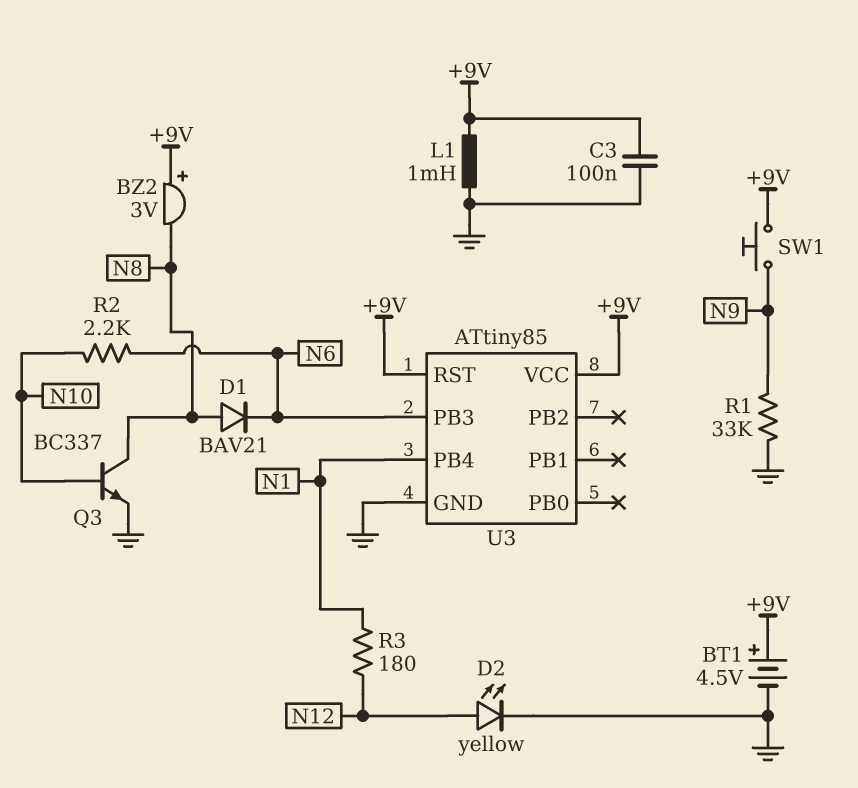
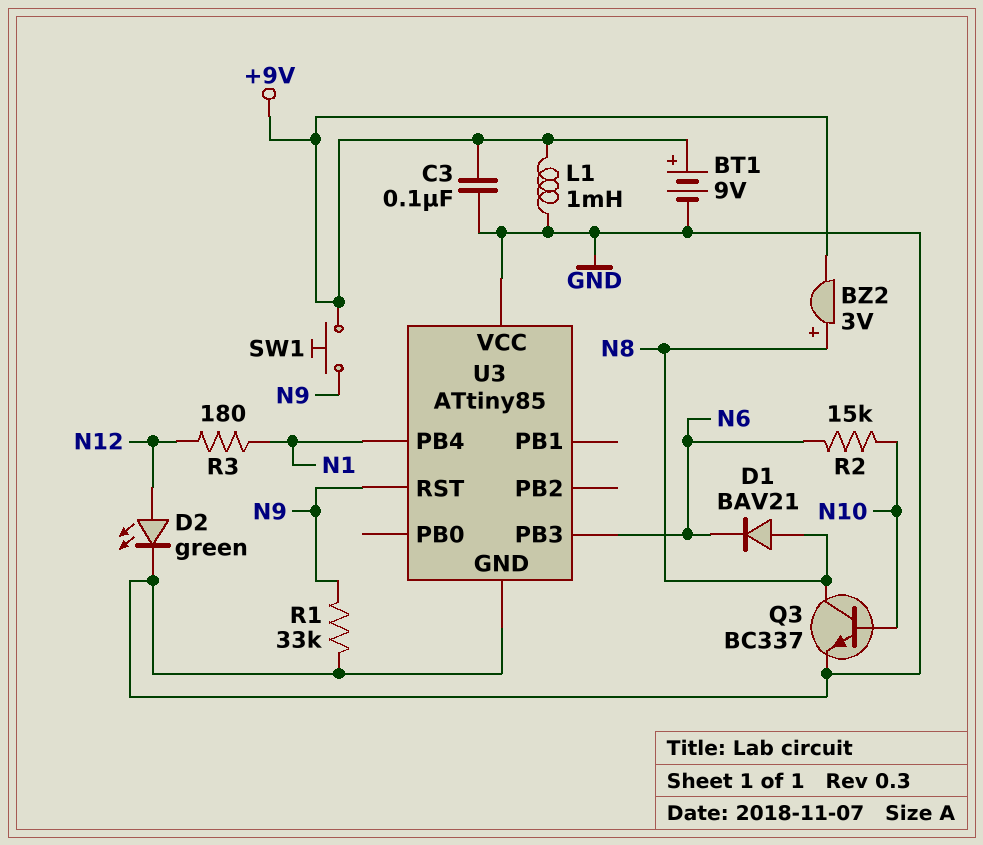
BT1: 4.5V (plus +9V, minus GND) -> 9V (plus +9V, minus GND)
BZ2: buzzer 3V (plus +9V, minus N8) -> buzzer 3V (plus N8, minus +9V)
D2: LED yellow (A N12, K GND) -> LED green (A N12, K GND)
R2: 2.2k (N6, N10) -> 15k (N6, N10)
U3 pin RST: +9V -> N9
U3 pin VCC: +9V -> GND

